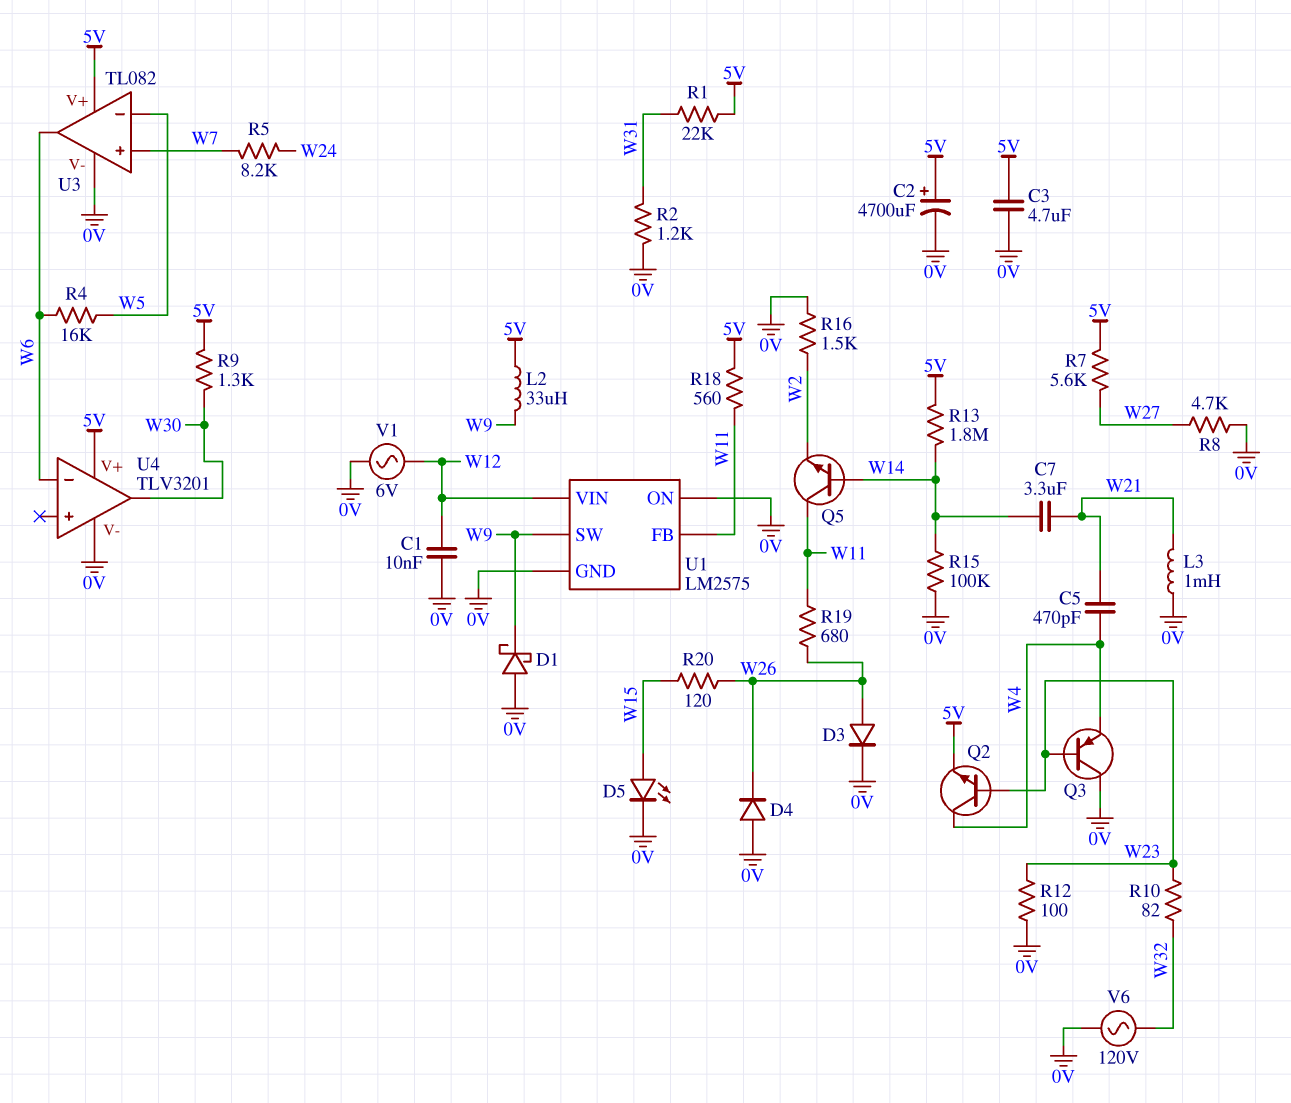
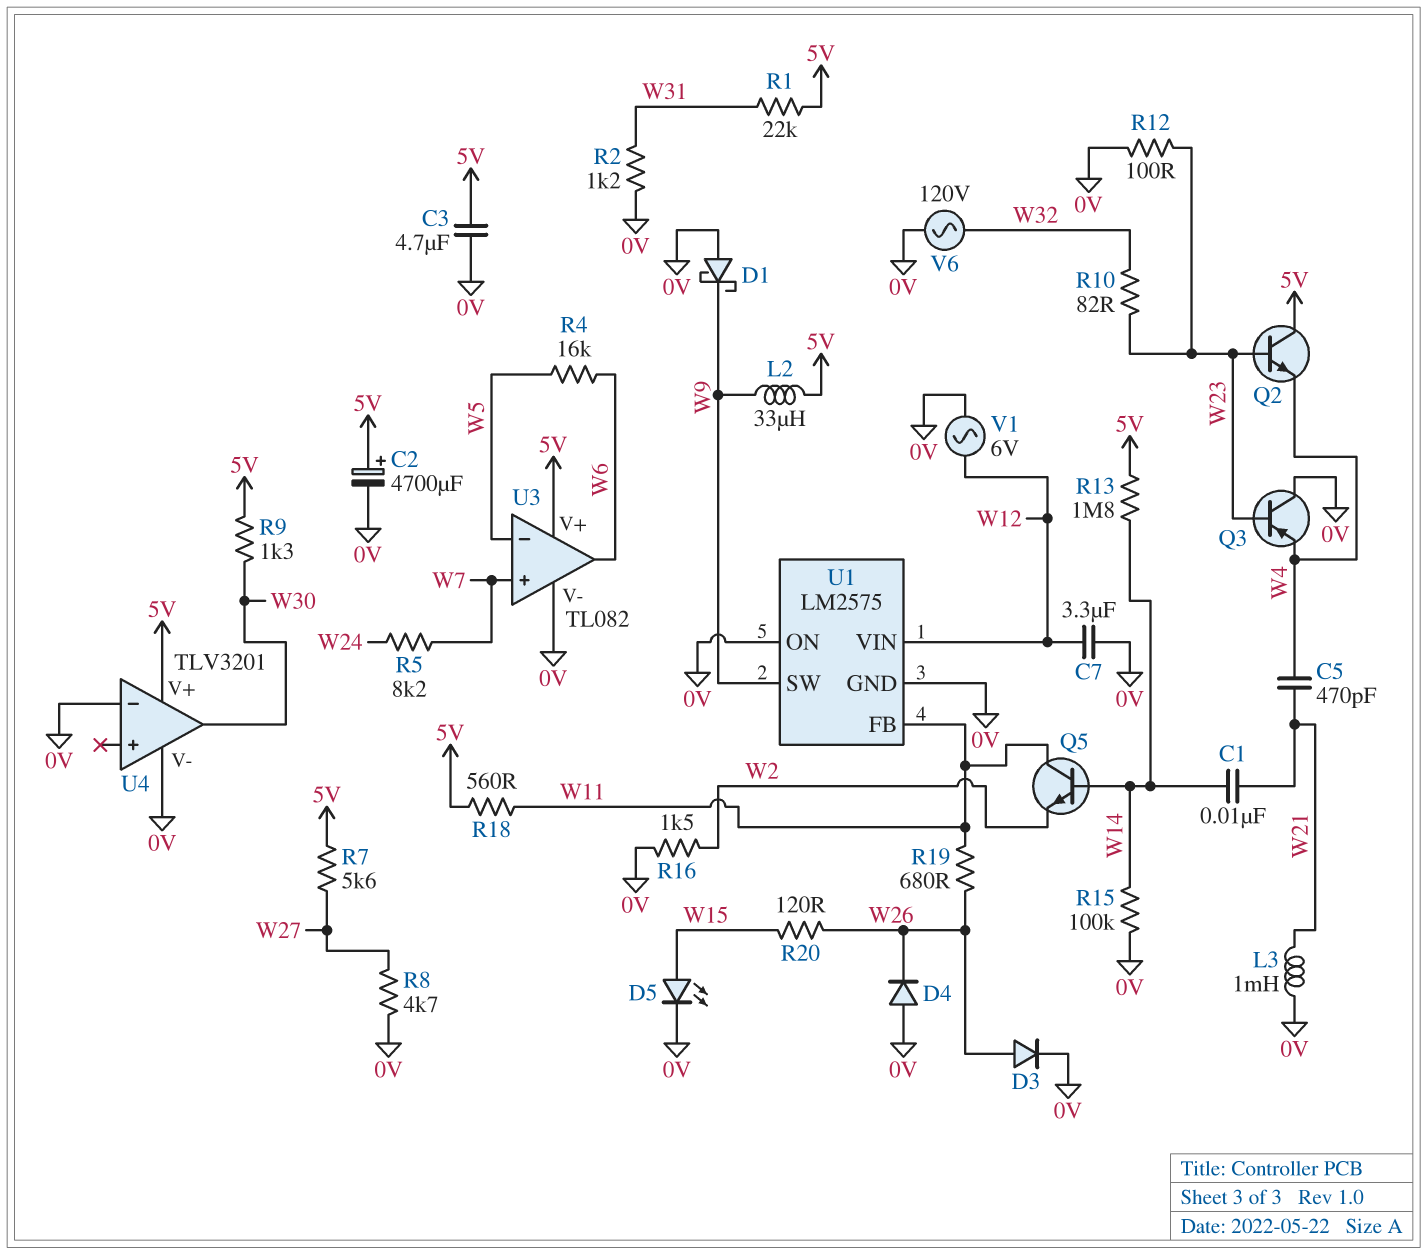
C1: 10nF (0V, W12) -> 10nF (W14, W21)
C7: 3.3uF (W14, W21) -> 3.3uF (0V, W12)
Q2: NPN (B W23, C W4, E 5V) -> NPN (B W23, C 5V, E W4)
U4 pin in-: W6 -> 0V

